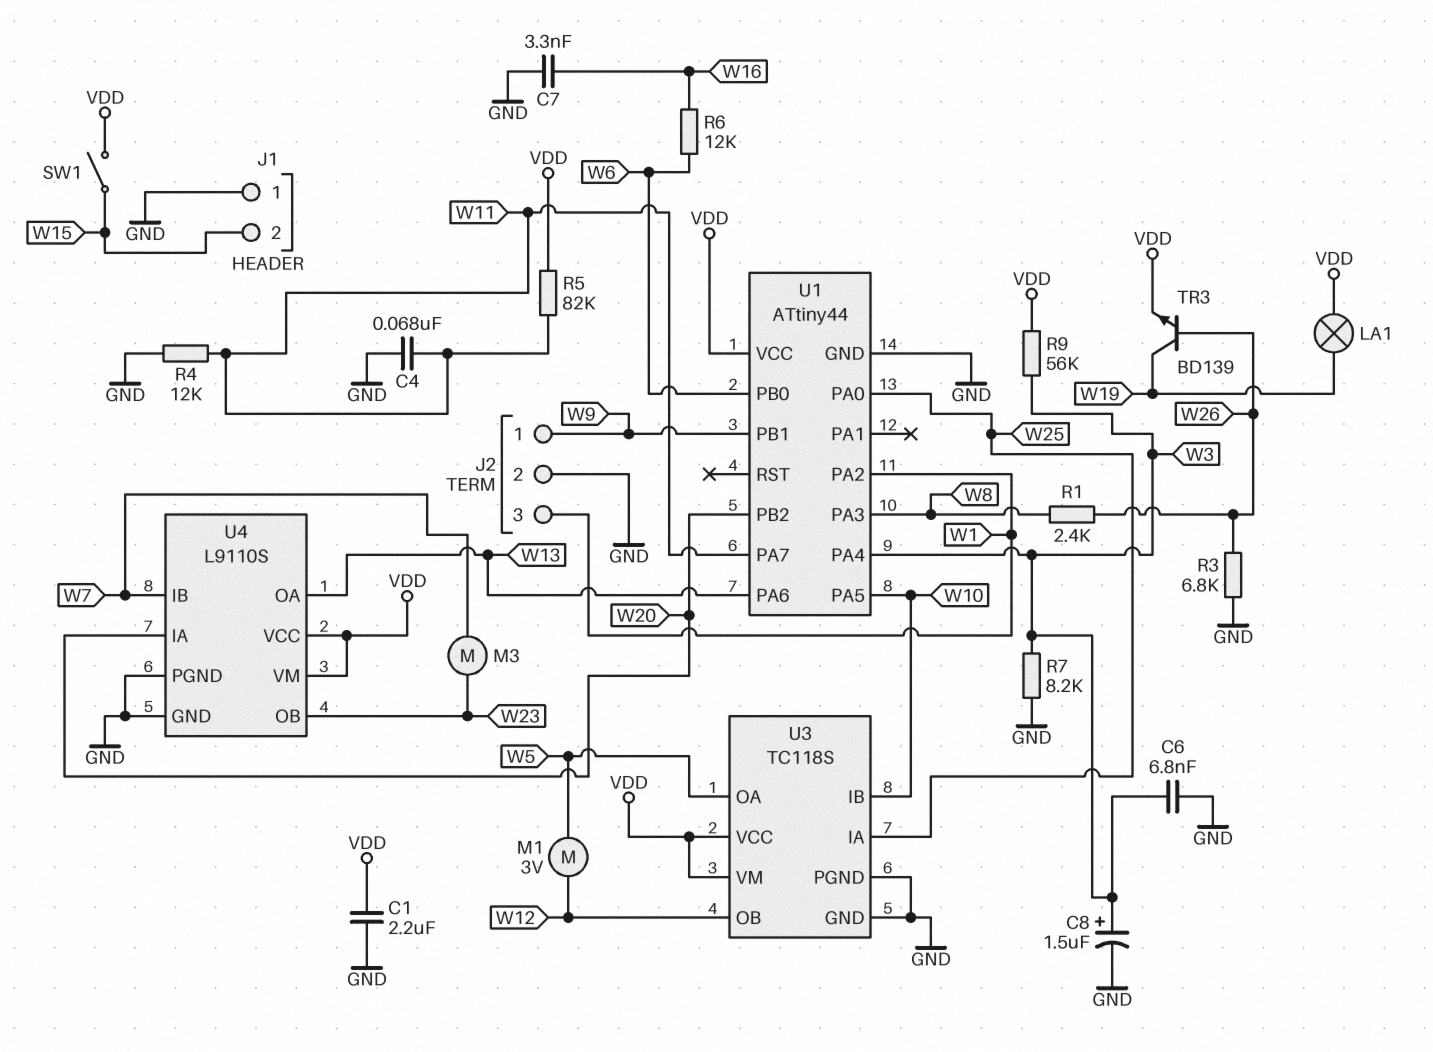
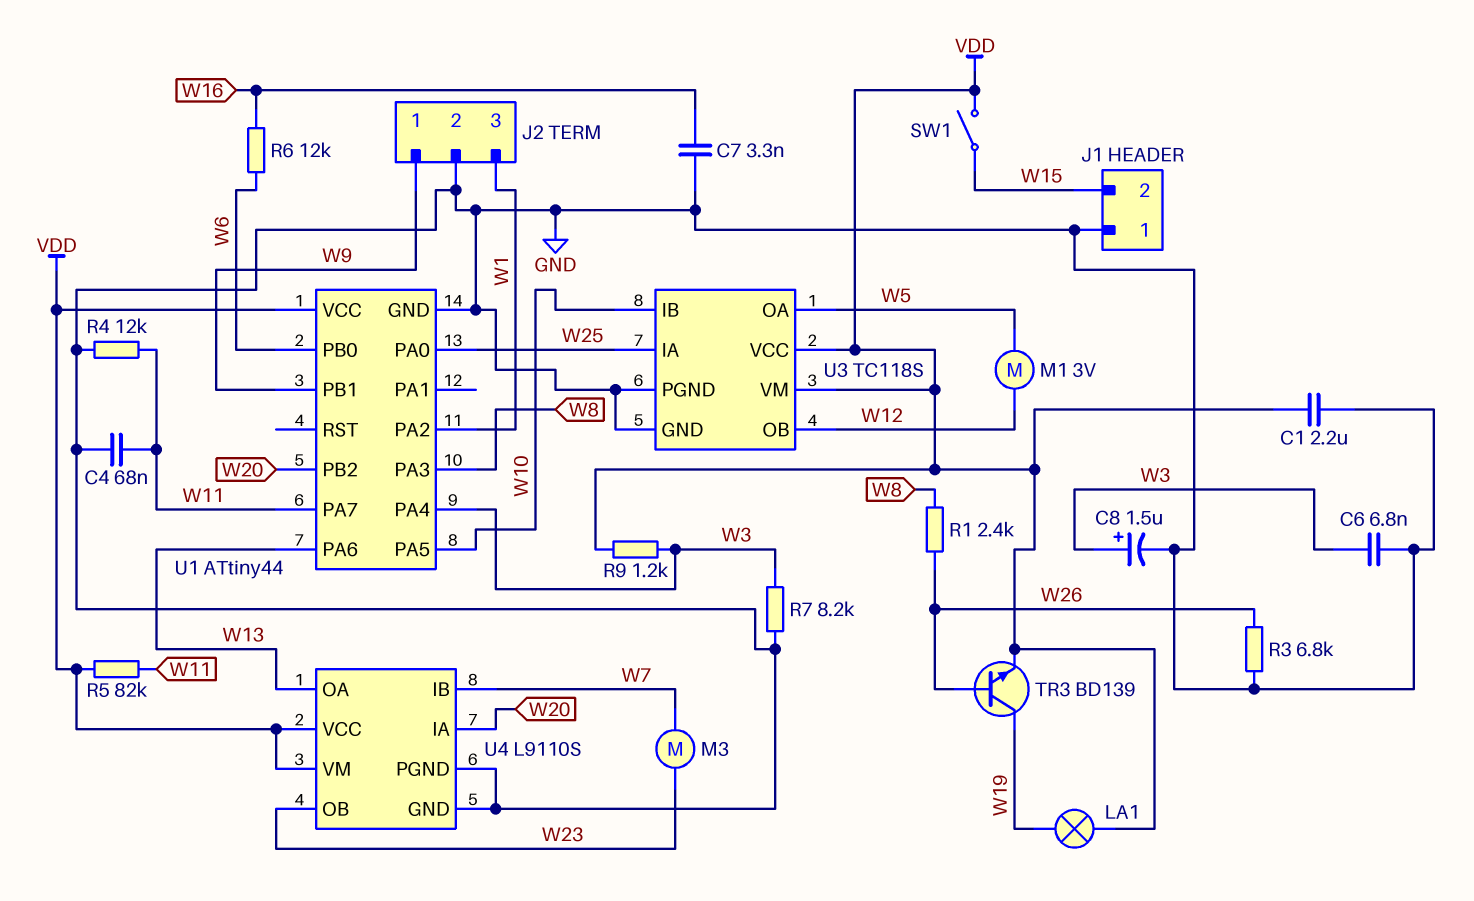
R9: 56k (VDD, W3) -> 1.2k (VDD, W3)

